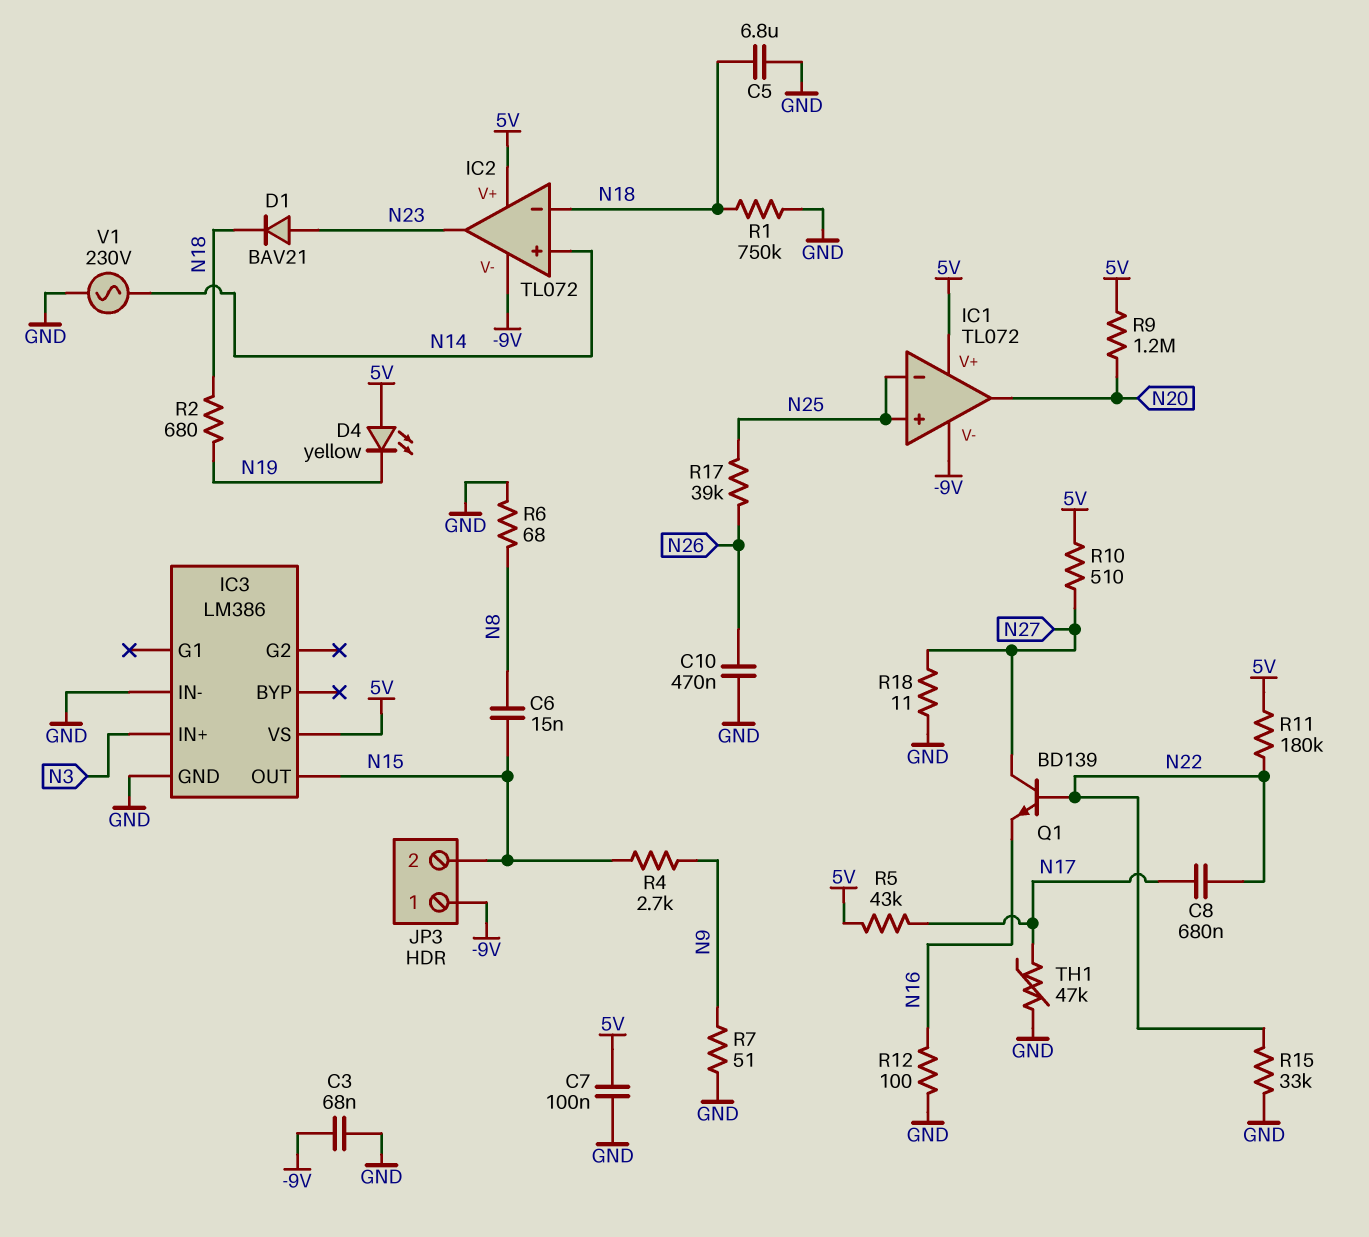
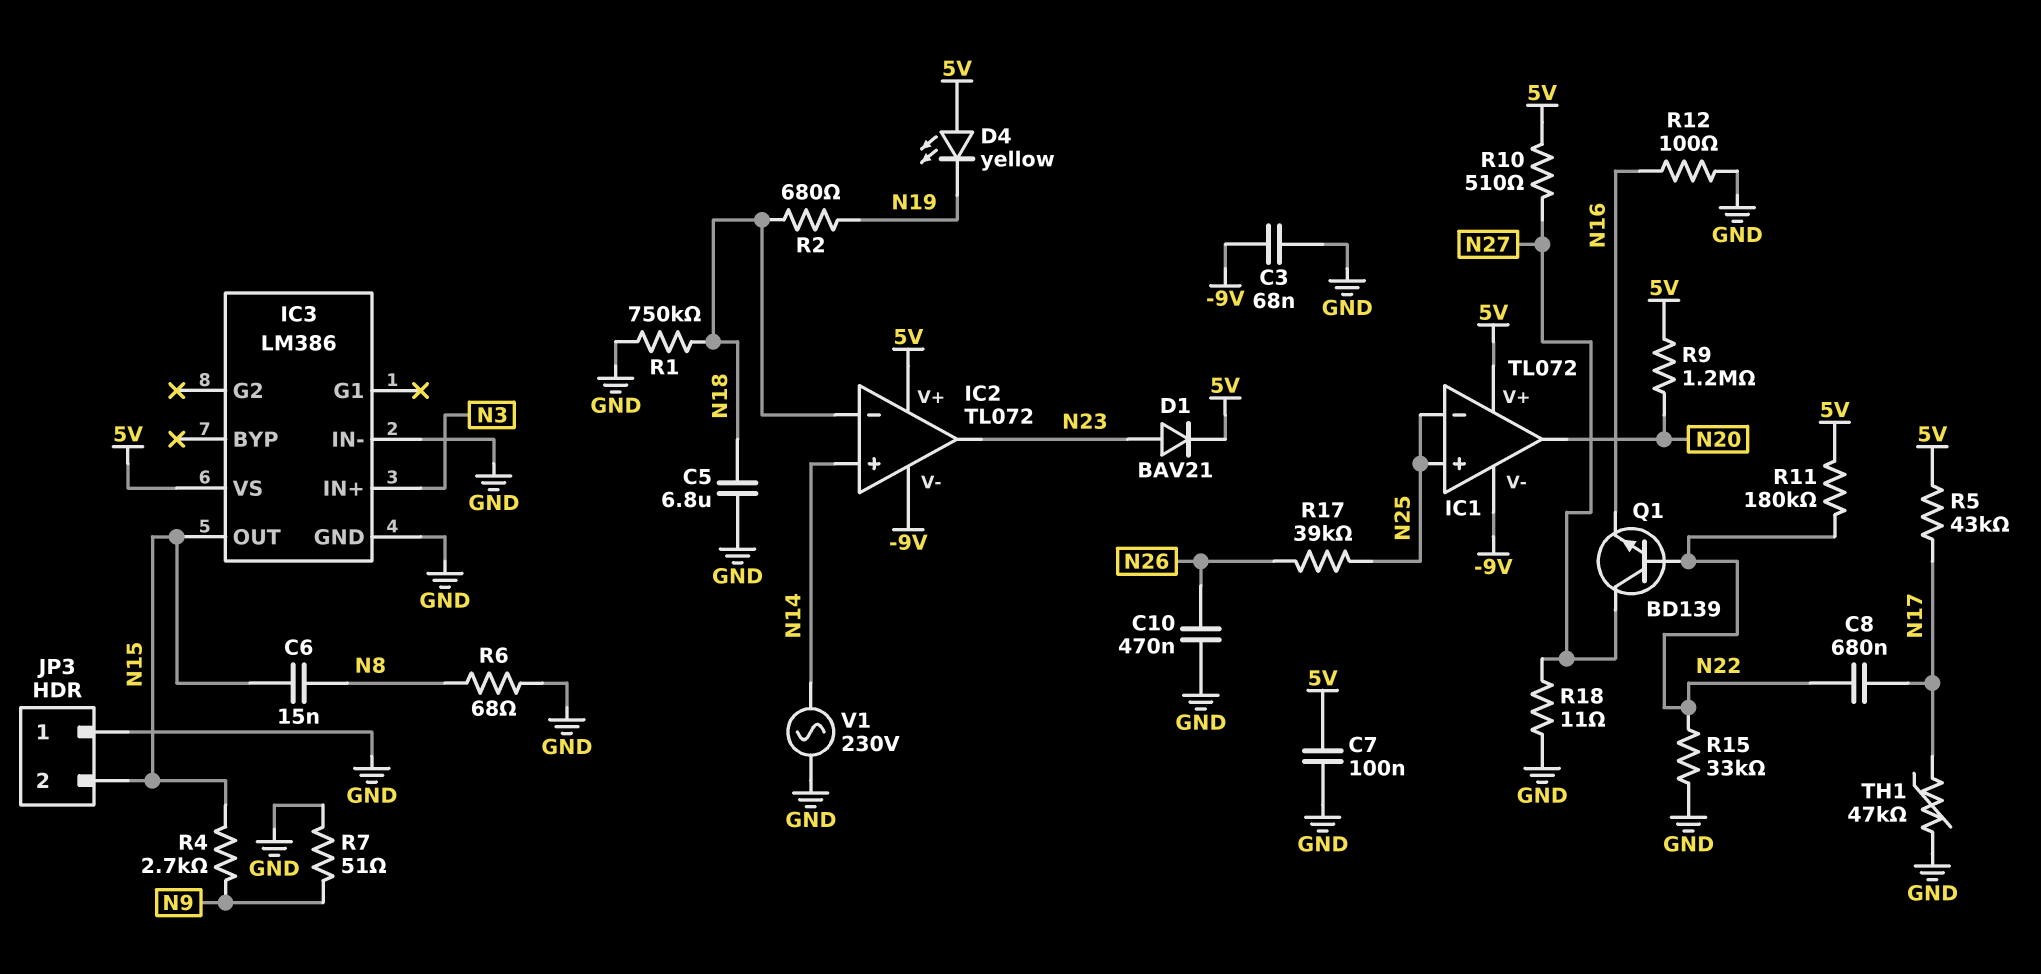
D1: diode BAV21 (A N23, K N18) -> diode BAV21 (A N23, K 5V)
JP3 pin 1: -9V -> GND

